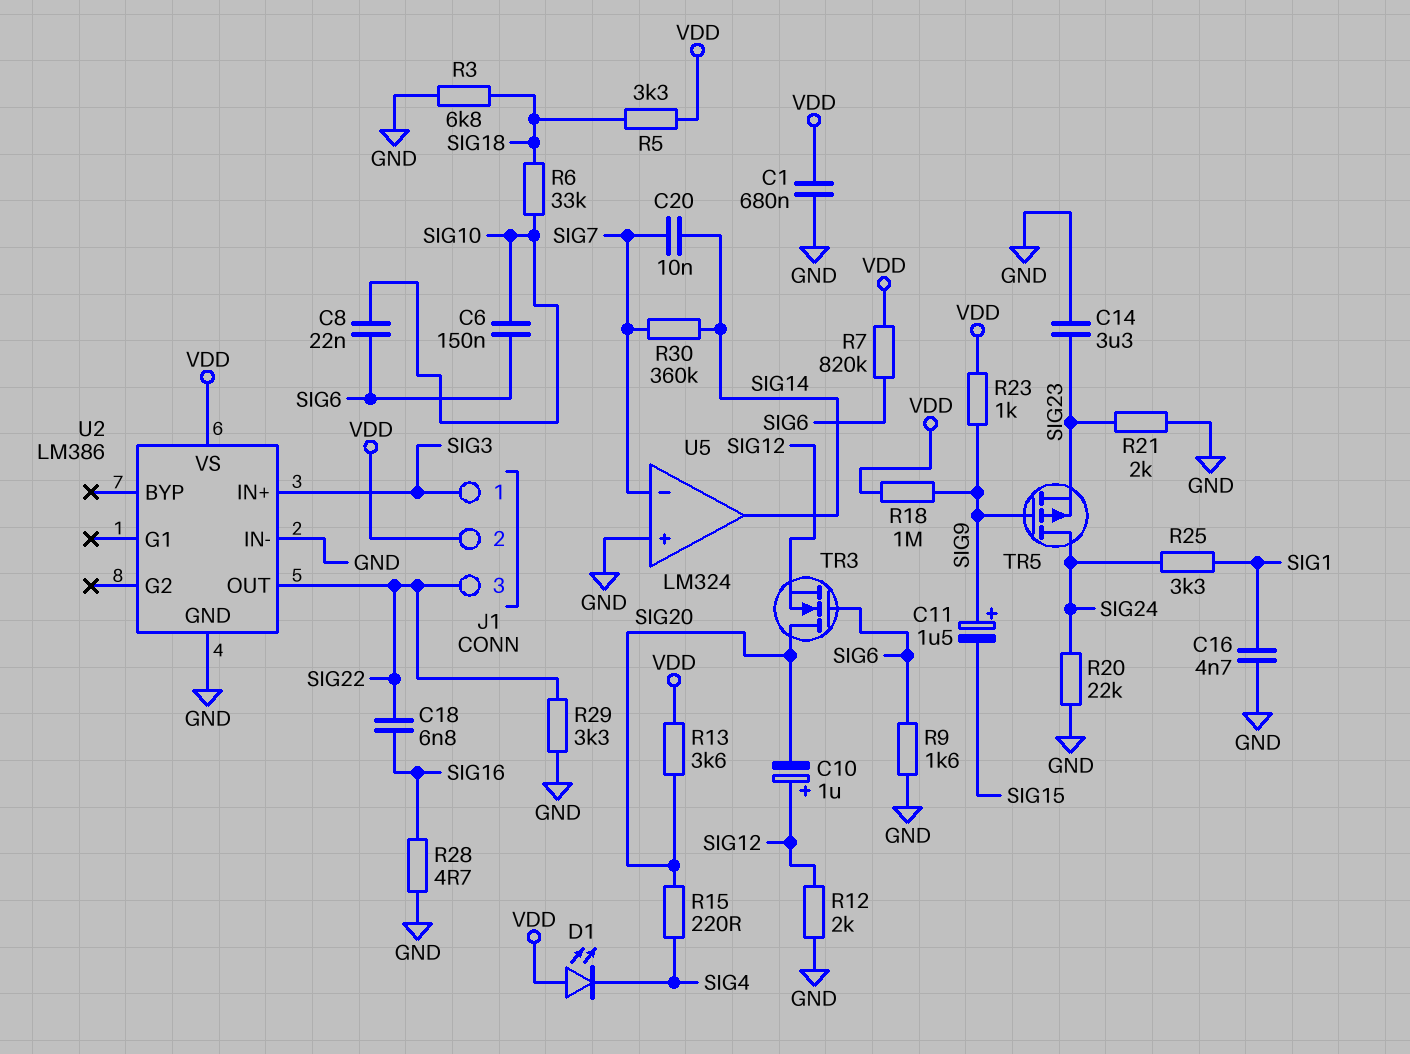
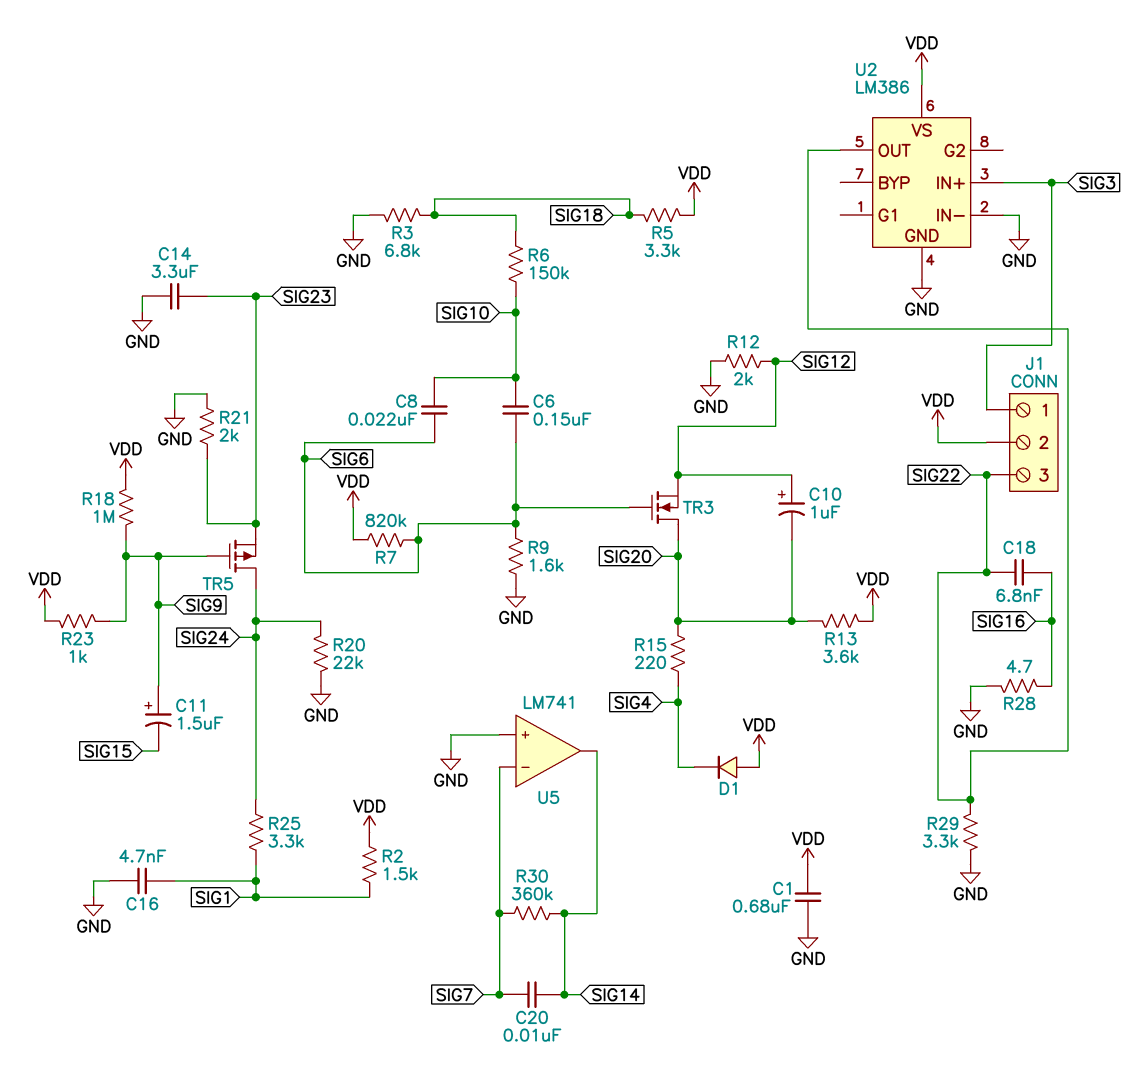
D1: LED (A VDD, K SIG4) -> diode (A VDD, K SIG4)
R2: none -> 1.5k (SIG1, VDD)
R6: 33k (SIG10, SIG18) -> 150k (SIG10, SIG18)
U5: LM324 -> LM741

